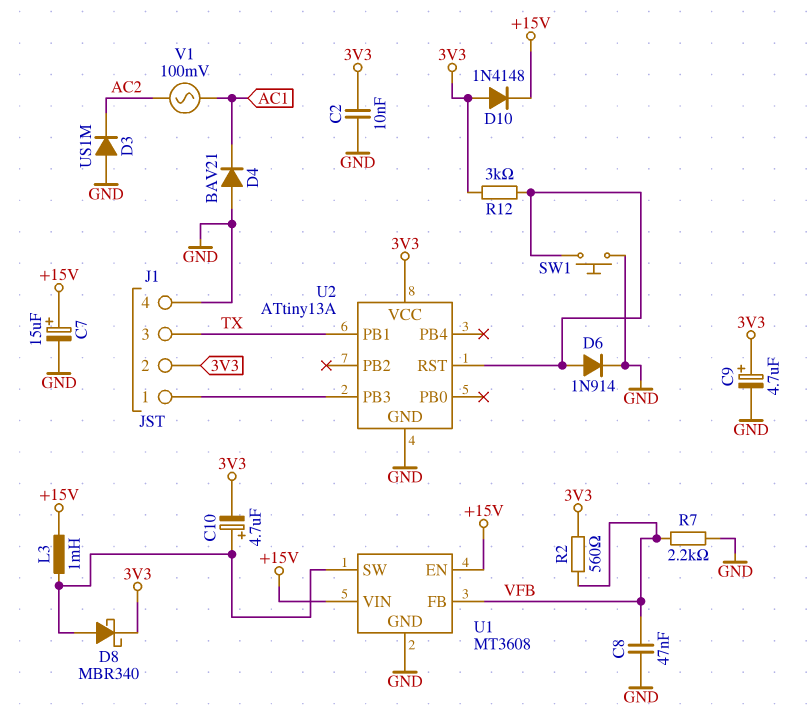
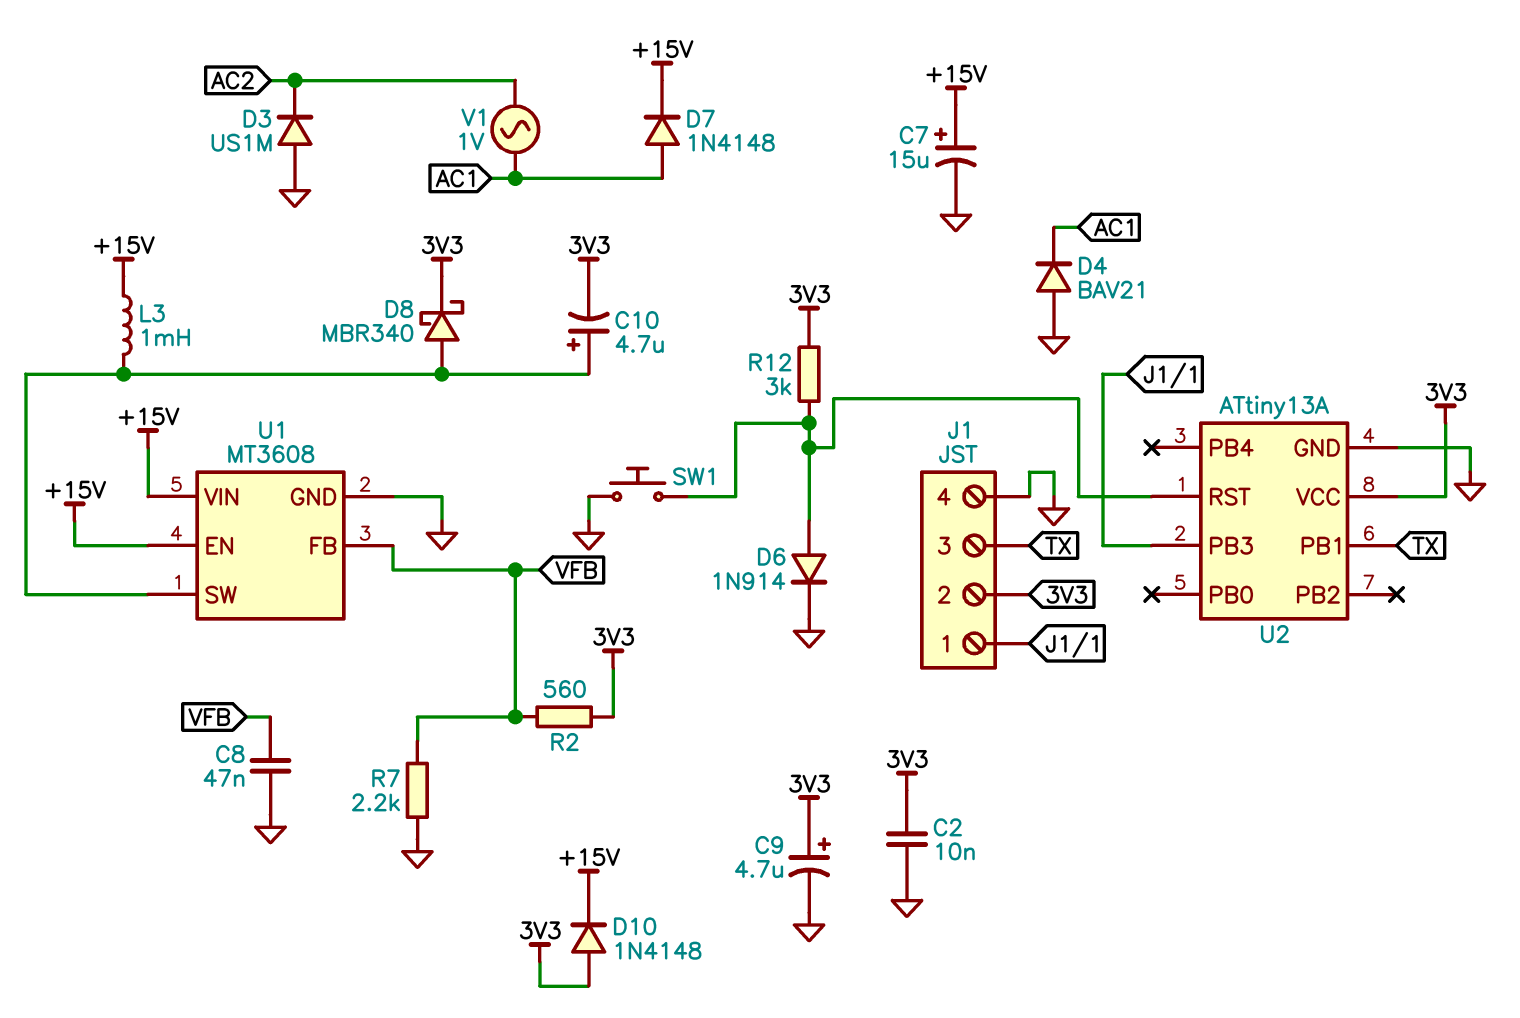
D7: none -> diode 1N4148 (A AC1, K +15V)
V1: AC 100mV (AC1, AC2) -> AC 1V (AC1, AC2)

